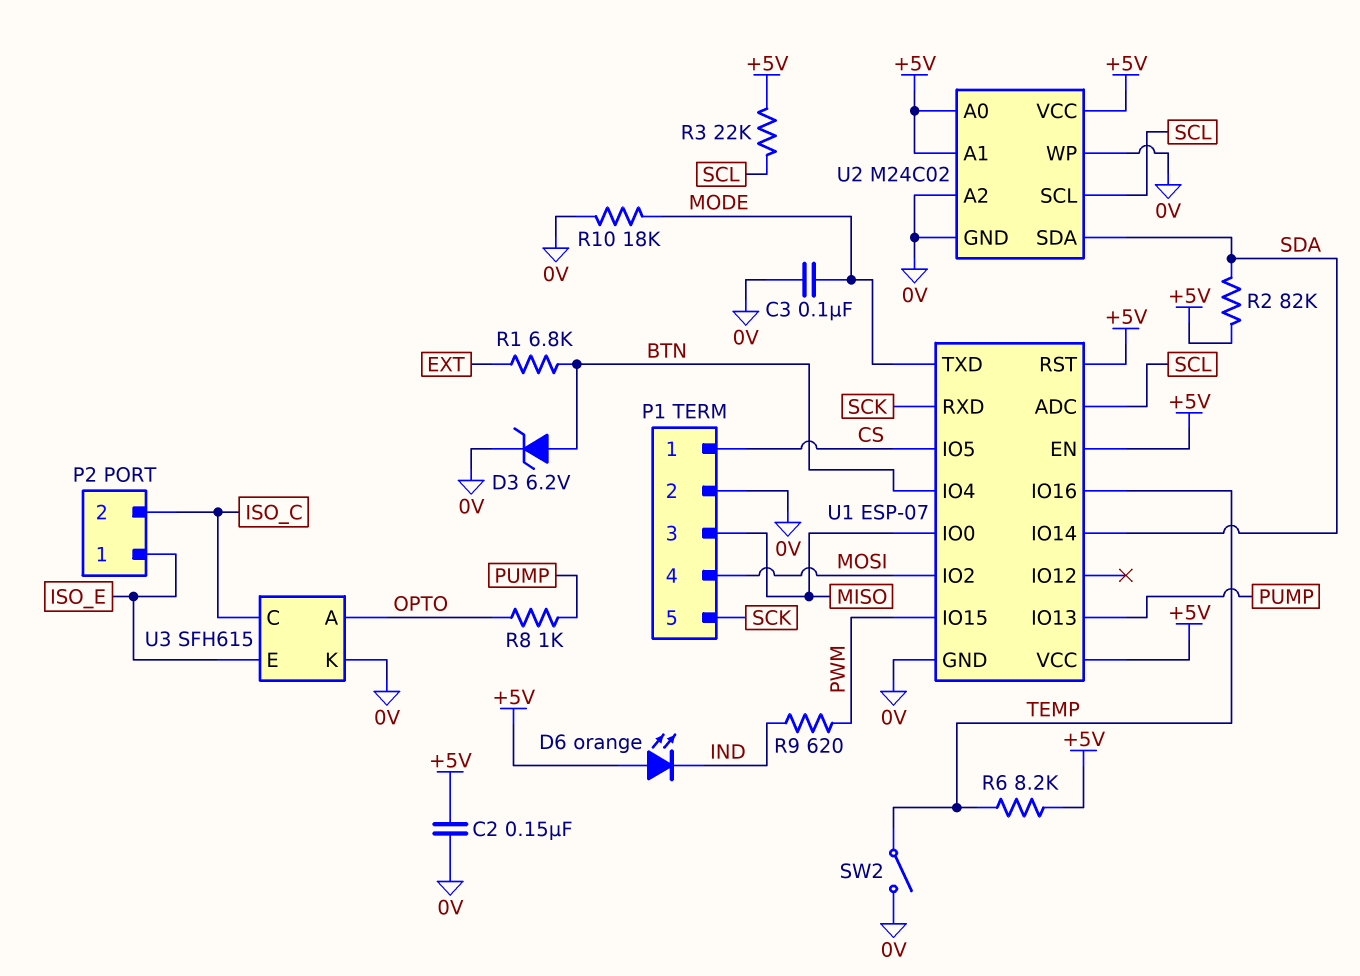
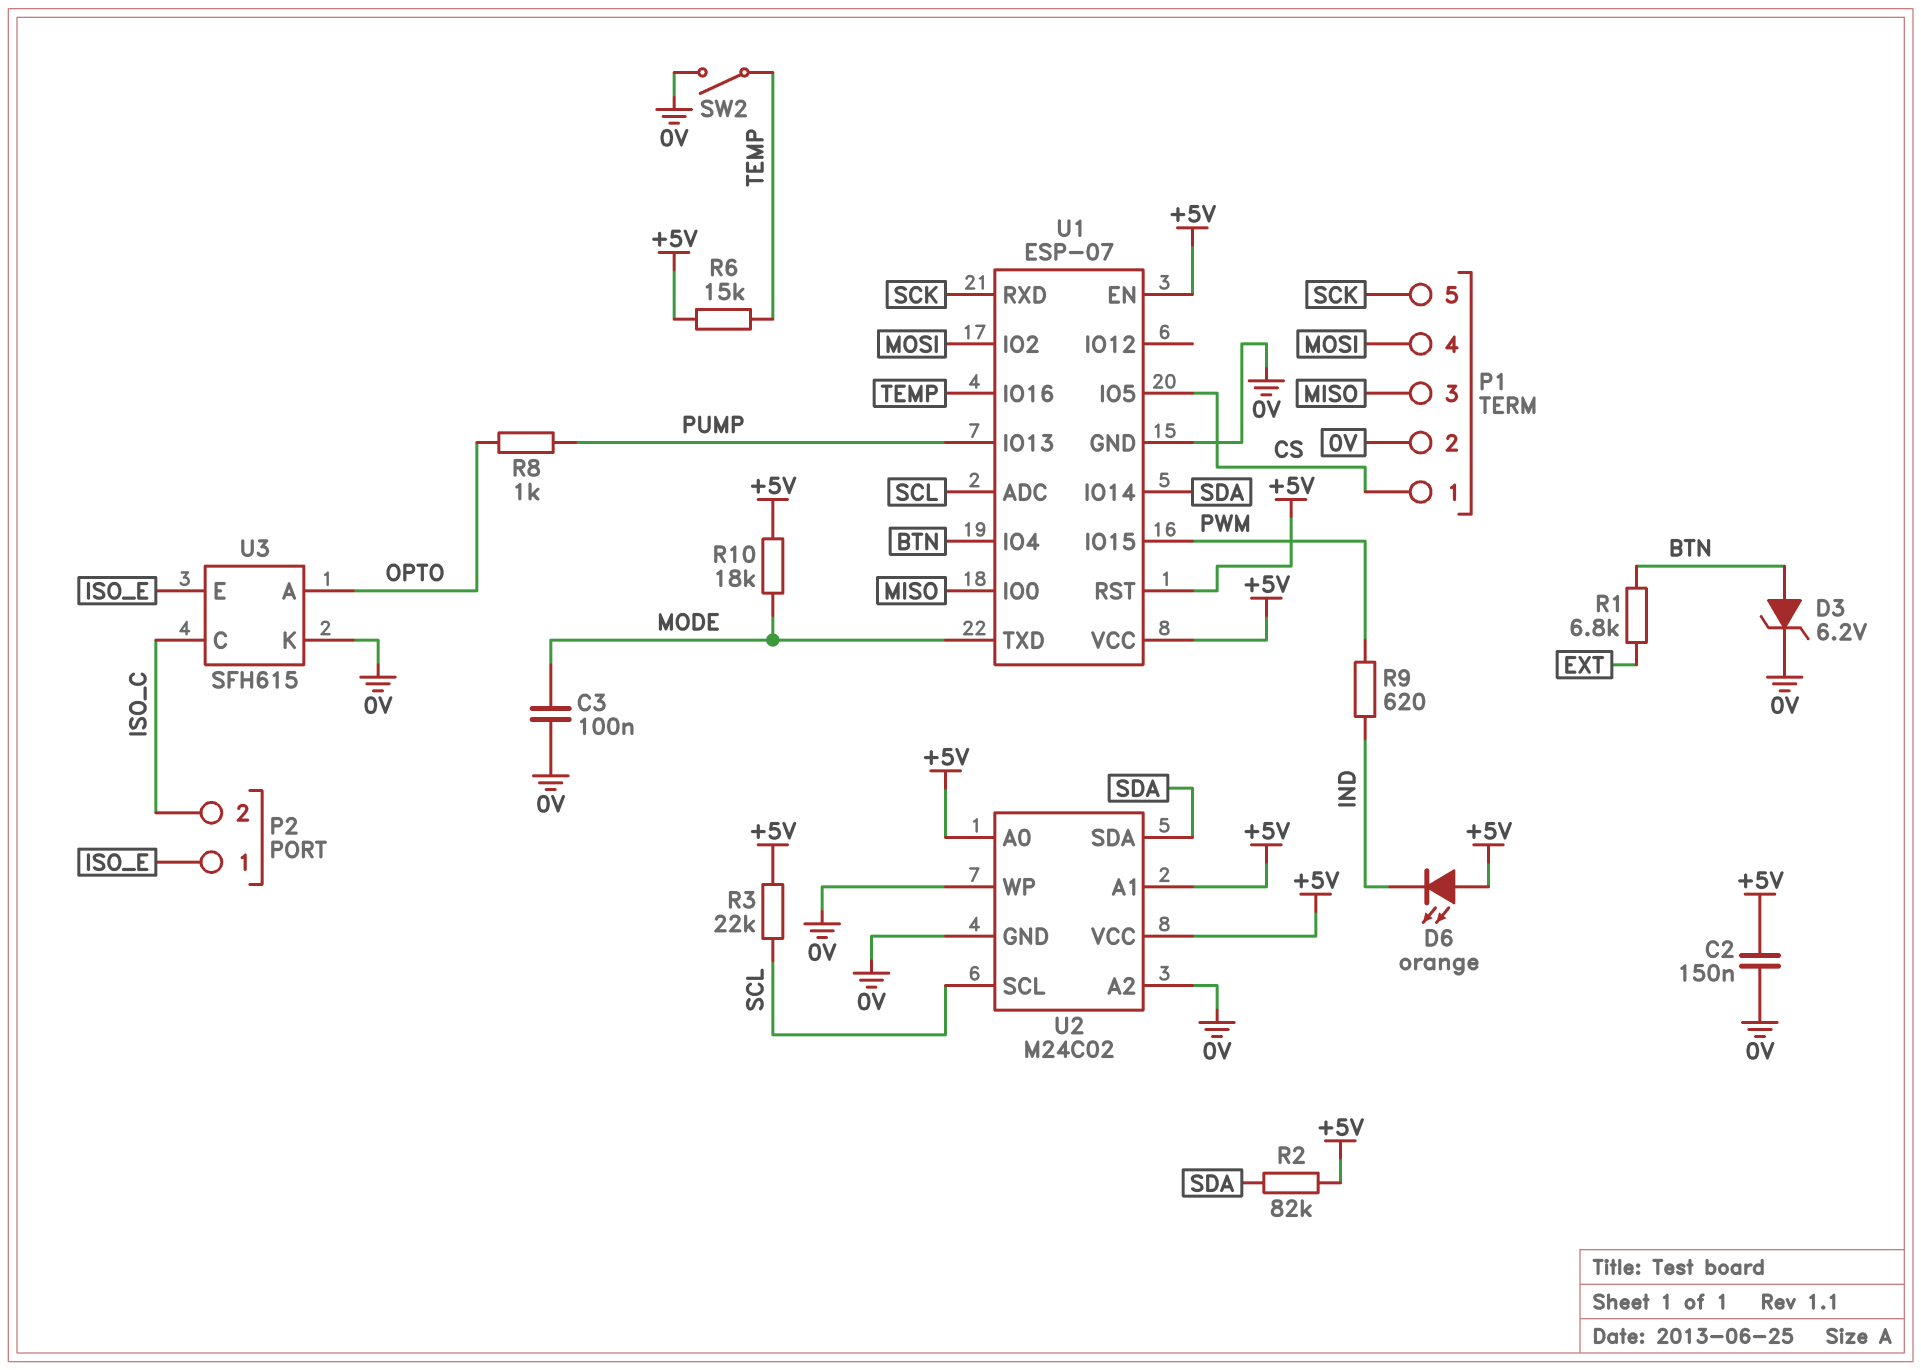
R6: 8.2k (+5V, TEMP) -> 15k (+5V, TEMP)
R10: 18k (0V, MODE) -> 18k (+5V, MODE)

